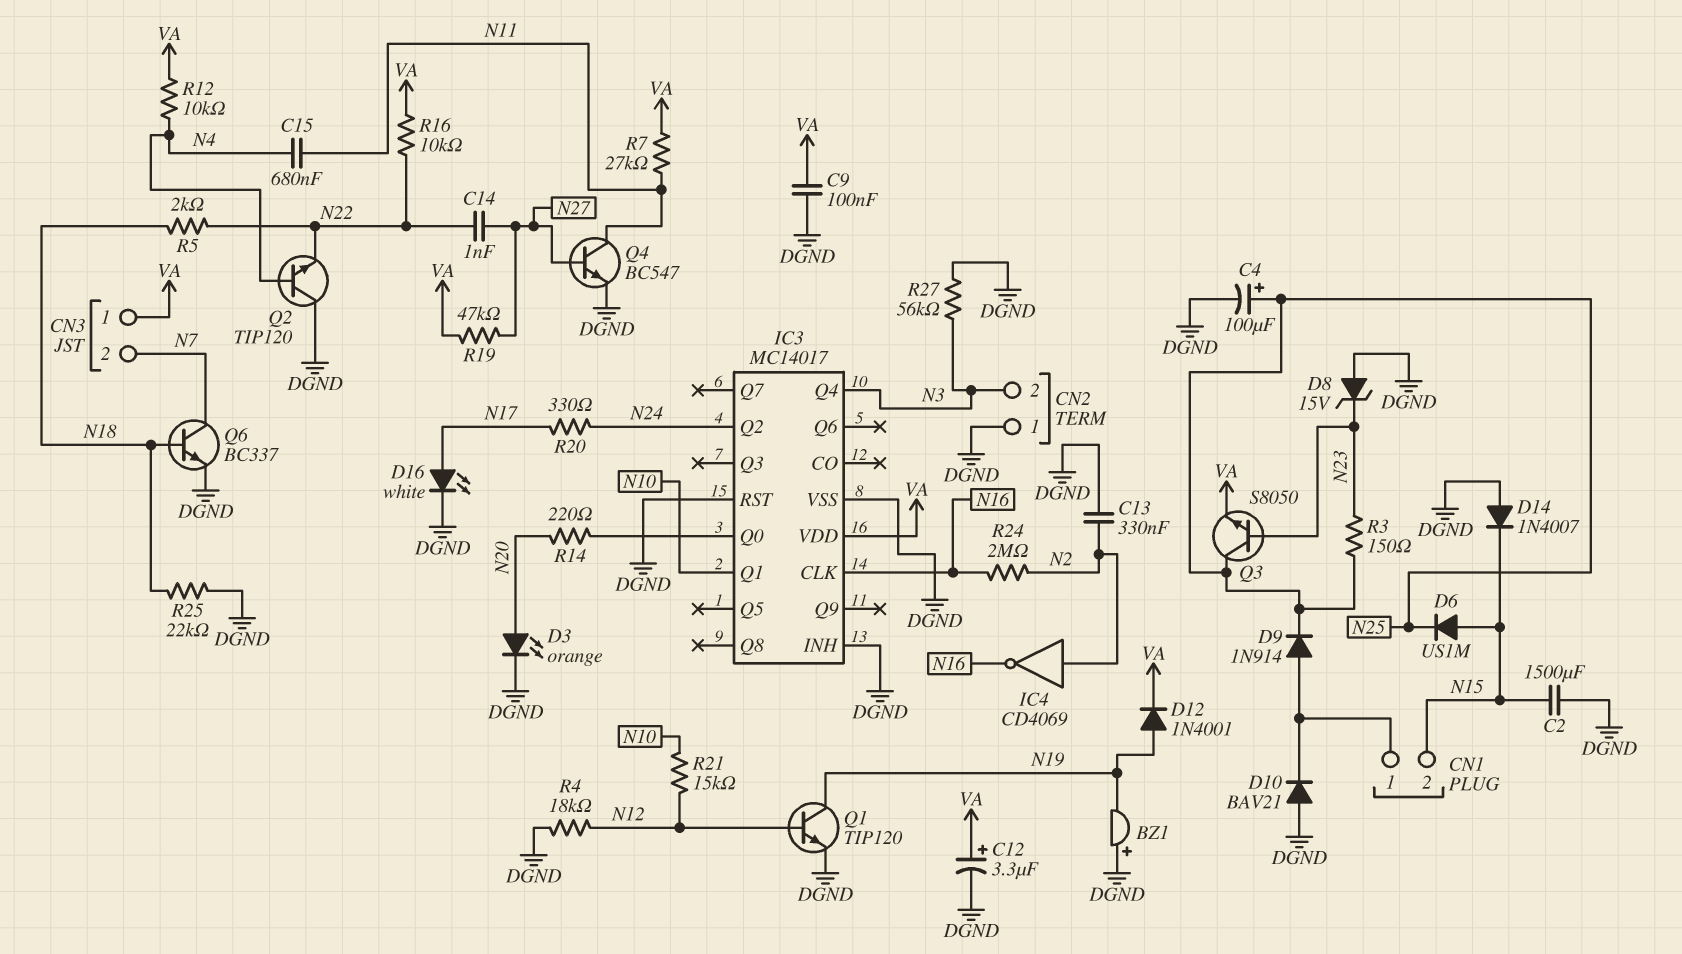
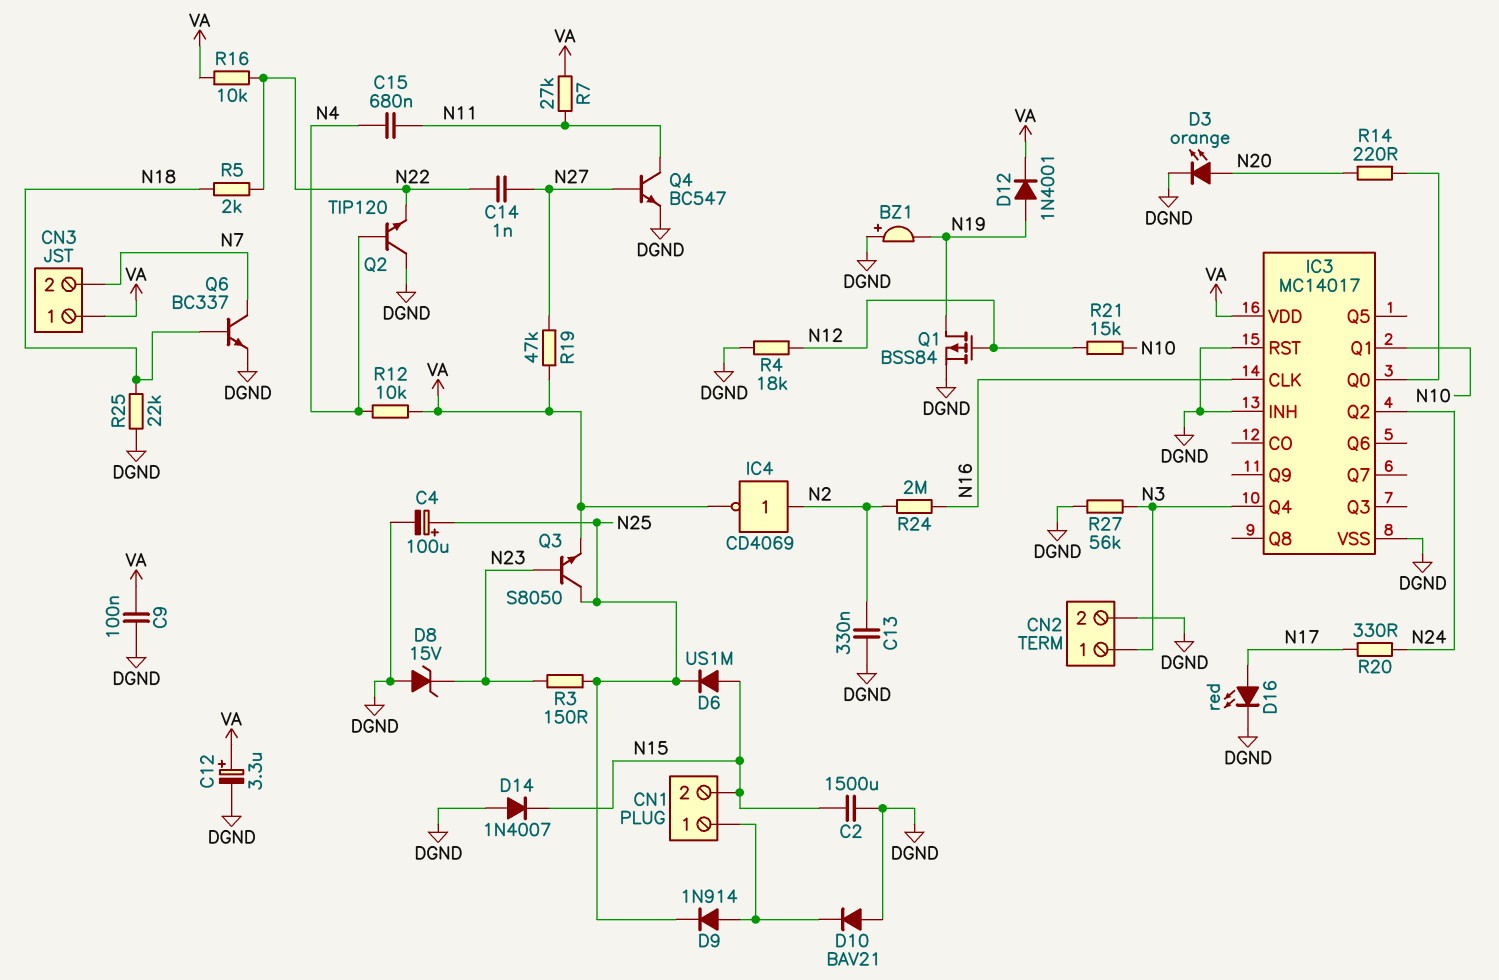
CN2 pin 1: DGND -> N3
CN2 pin 2: N3 -> DGND
D16: LED white (A N17, K DGND) -> LED red (A N17, K DGND)
IC4: NOT CD4069 (in N2, out N16) -> NOT CD4069 (in N2, out VA)
Q1: NPN TIP120 (B N12, C N19, E DGND) -> PMOS BSS84 (G N12, D N19, S DGND)

